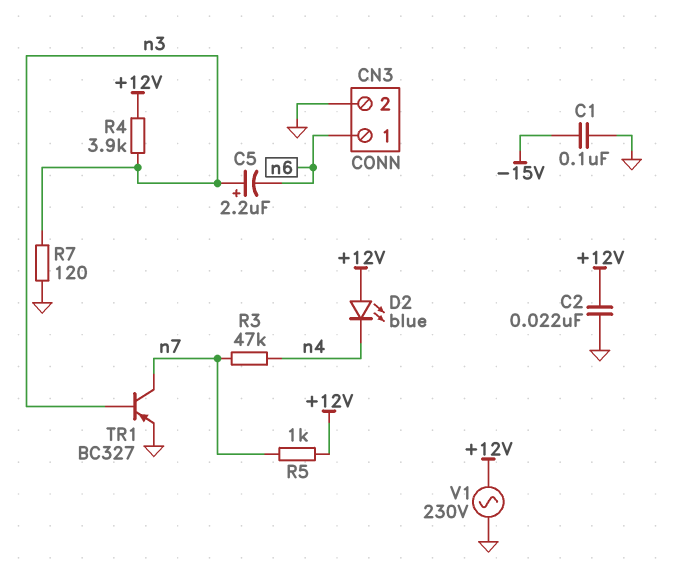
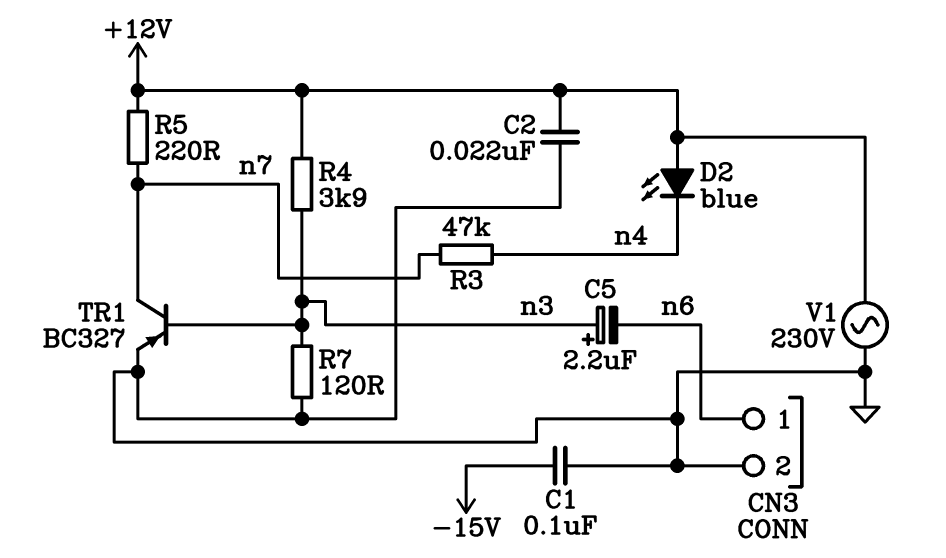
R5: 1k (+12V, n7) -> 220 (+12V, n7)

